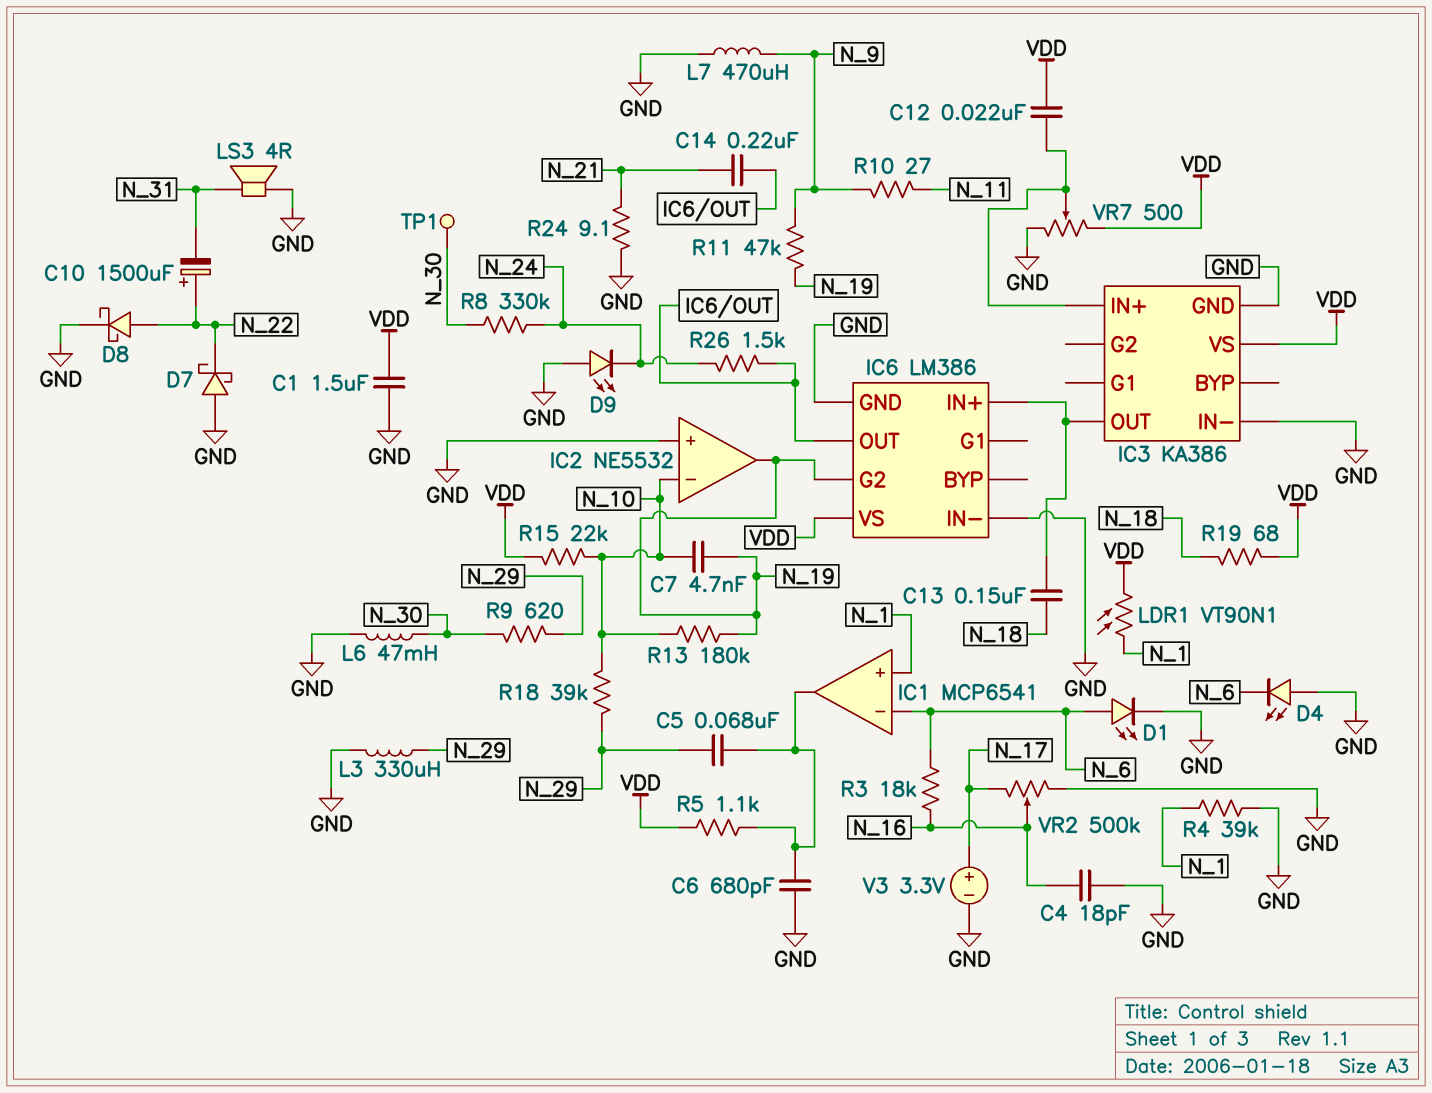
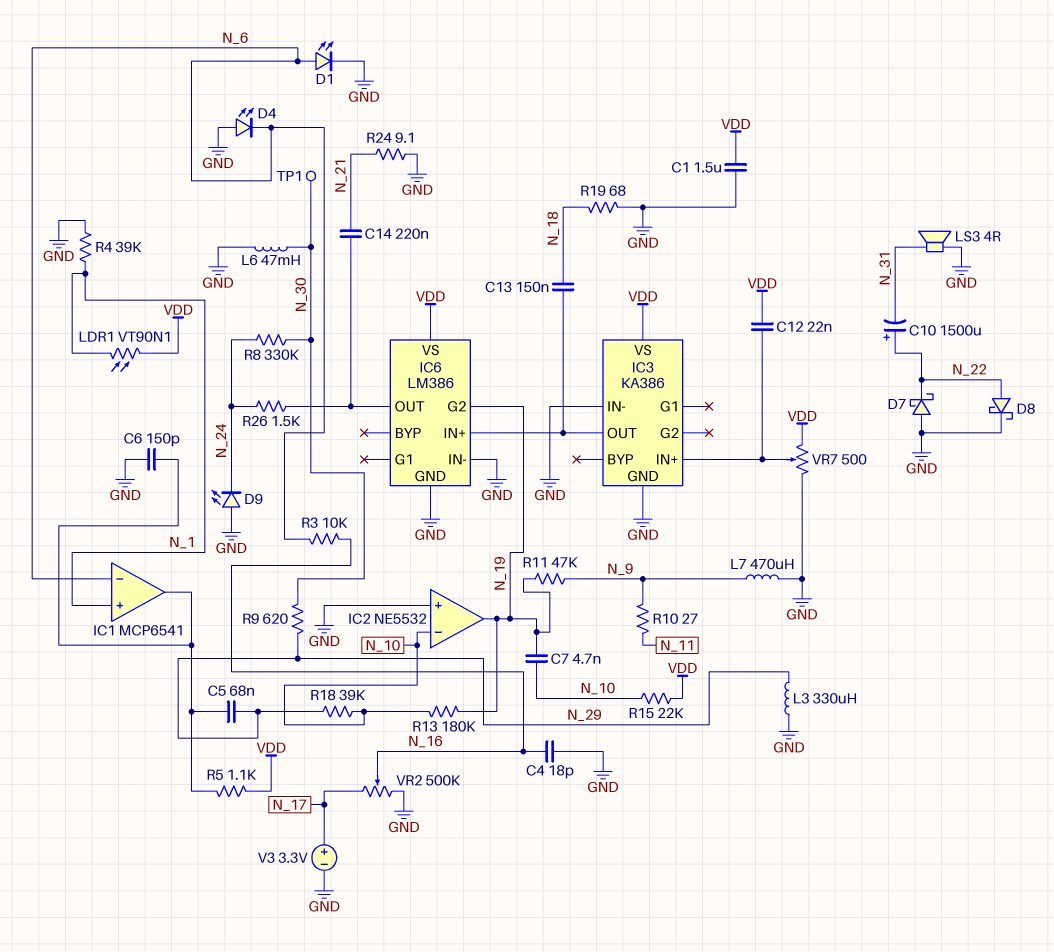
C6: 680pF (GND, IC1/out) -> 150pF (GND, IC1/out)
R3: 18k (N_6, N_16) -> 10k (N_6, N_16)
R19: 68 (N_18, VDD) -> 68 (GND, N_18)

